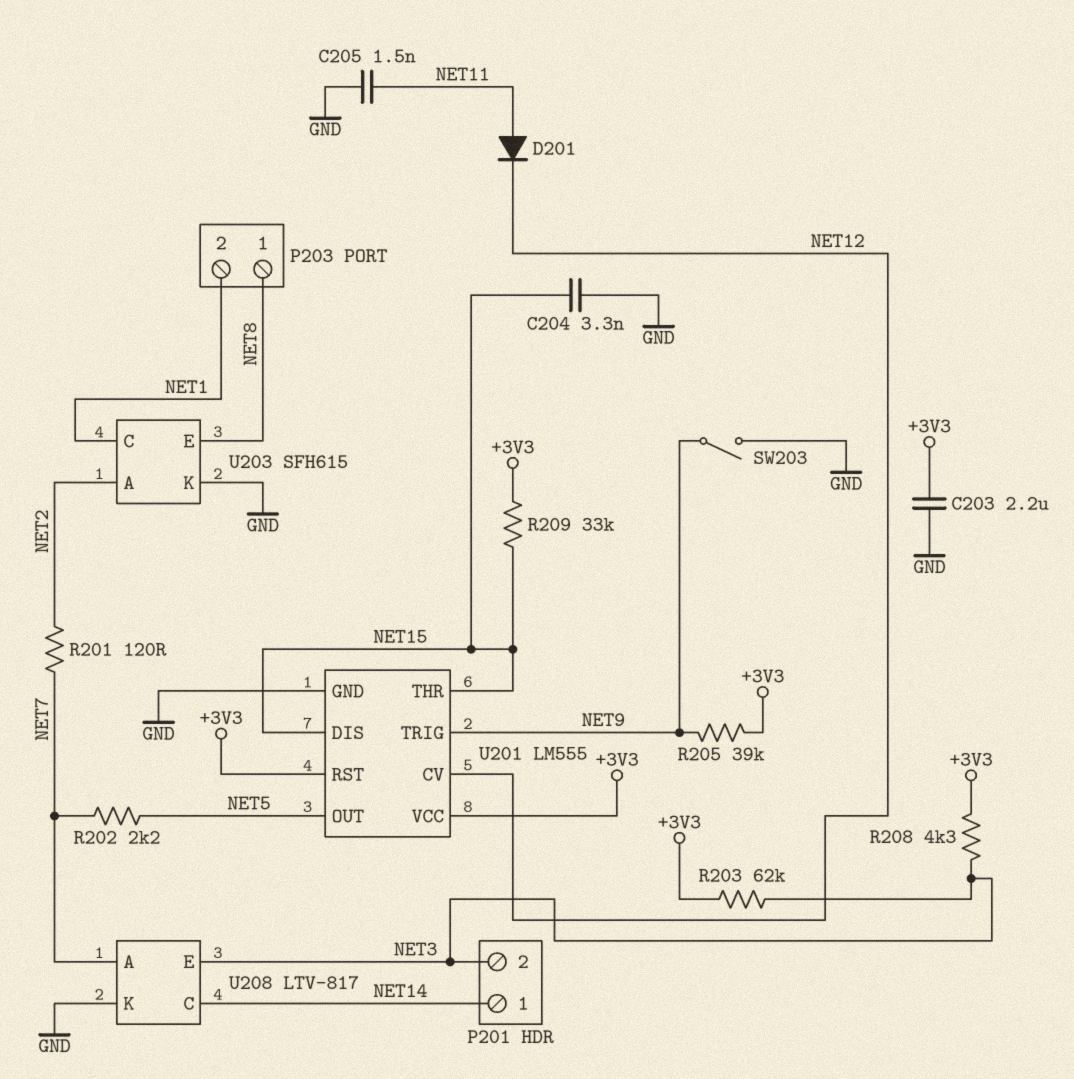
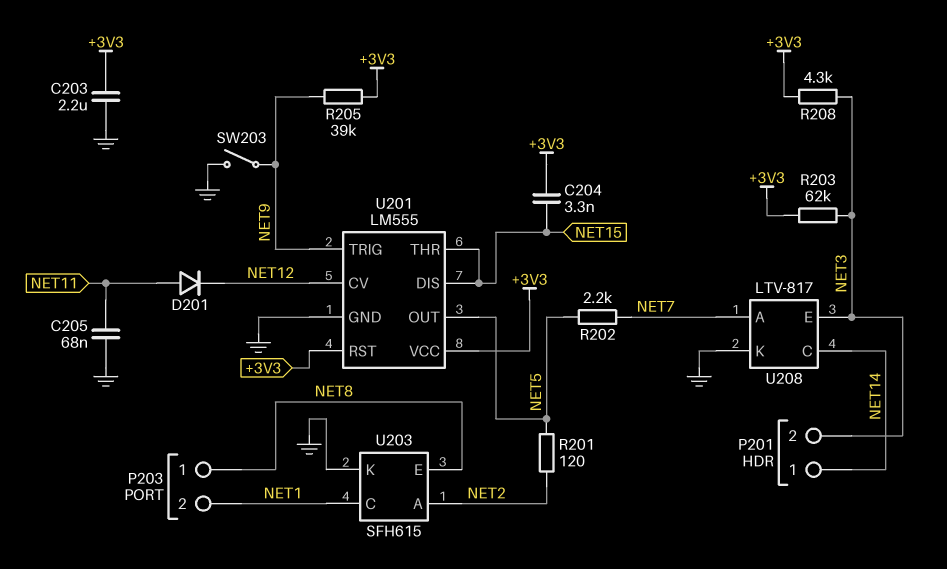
C204: 3.3nF (GND, NET15) -> 3.3nF (+3V3, NET15)
C205: 1.5nF (GND, NET11) -> 68nF (GND, NET11)
R201: 120 (NET2, NET7) -> 120 (NET2, NET5)
R209: 33k (+3V3, NET15) -> none

